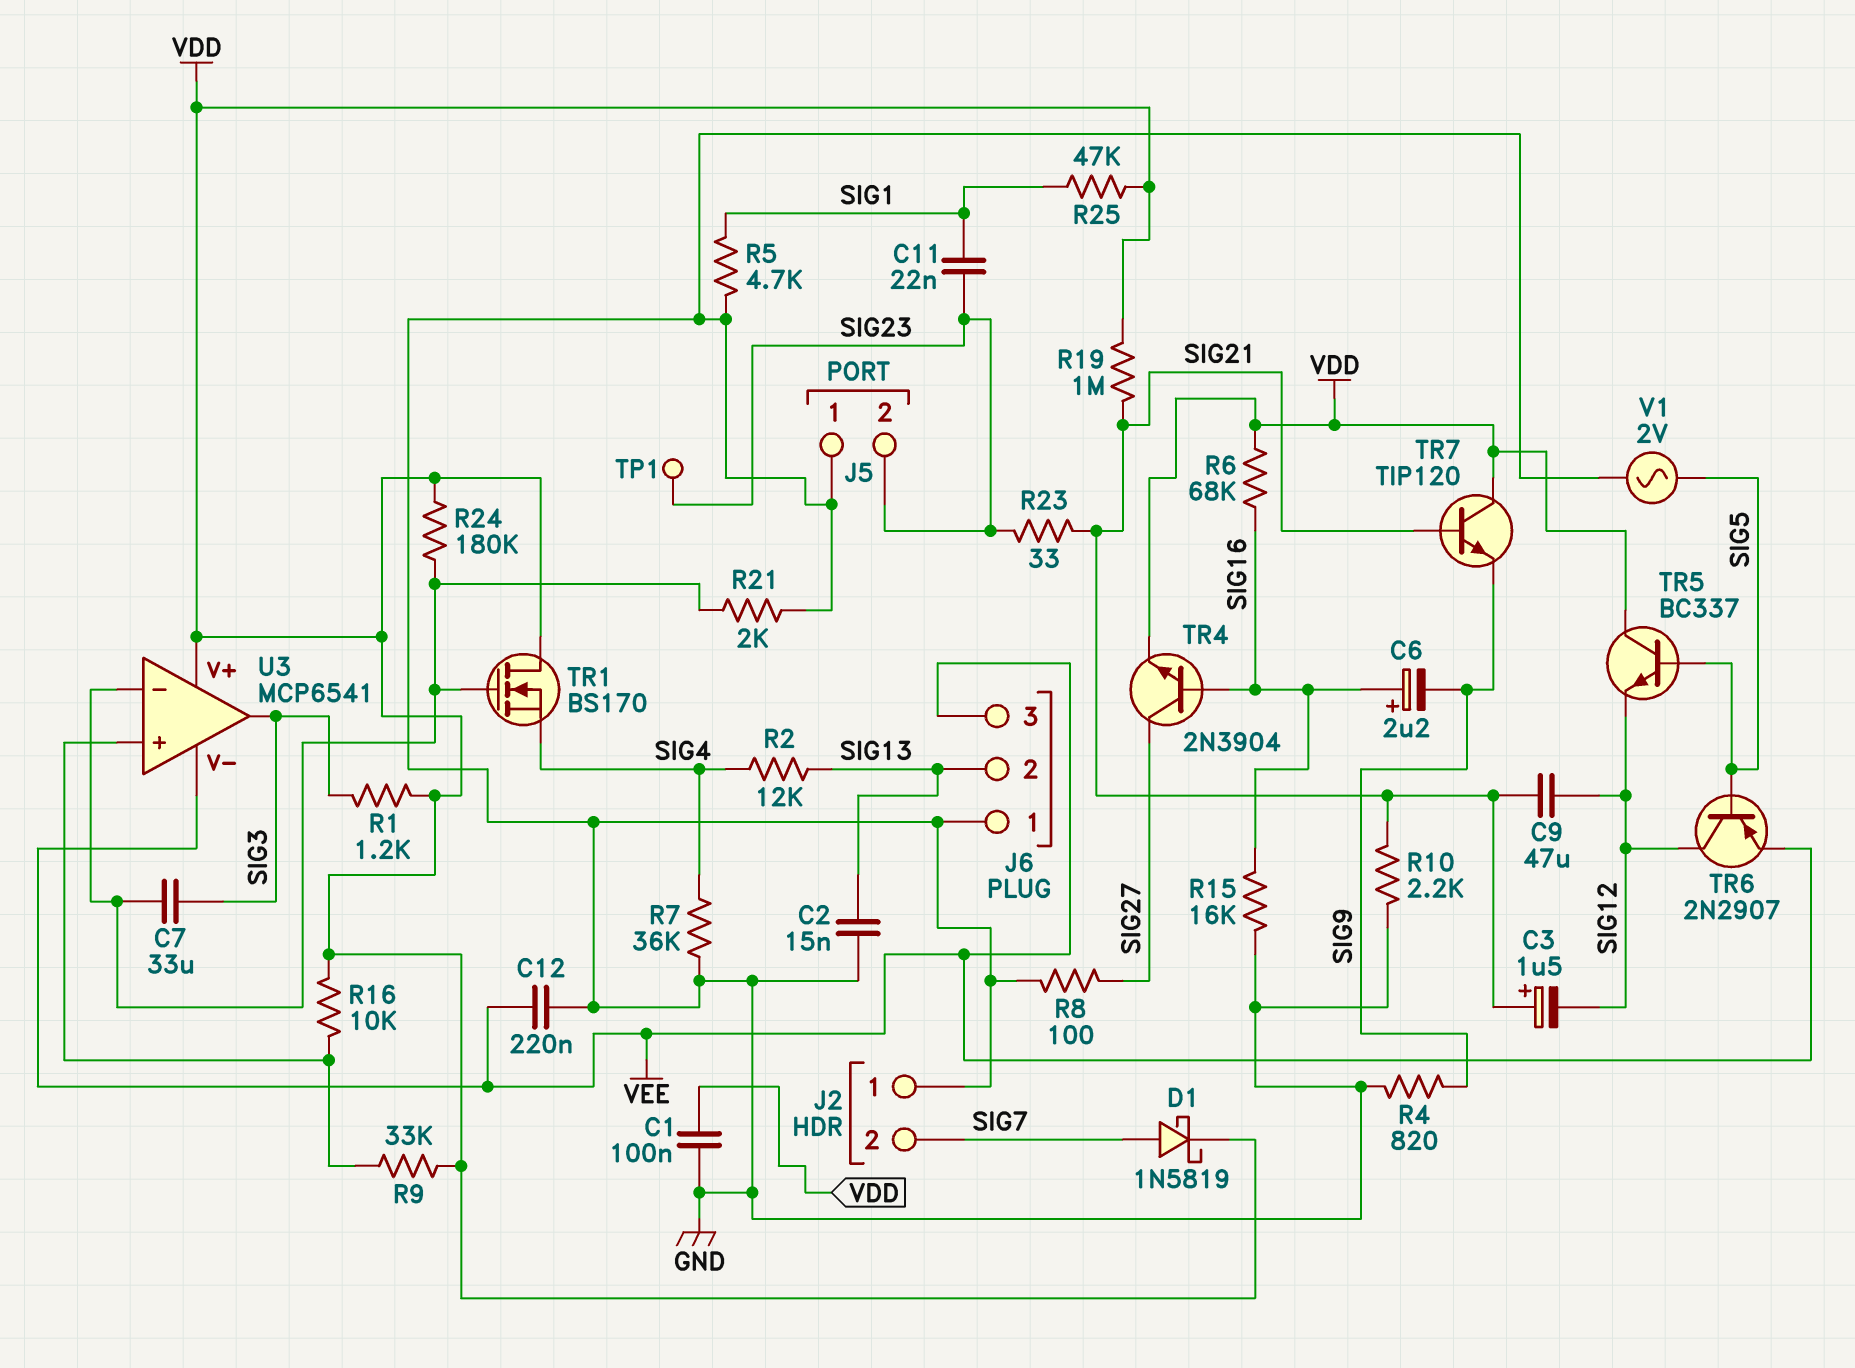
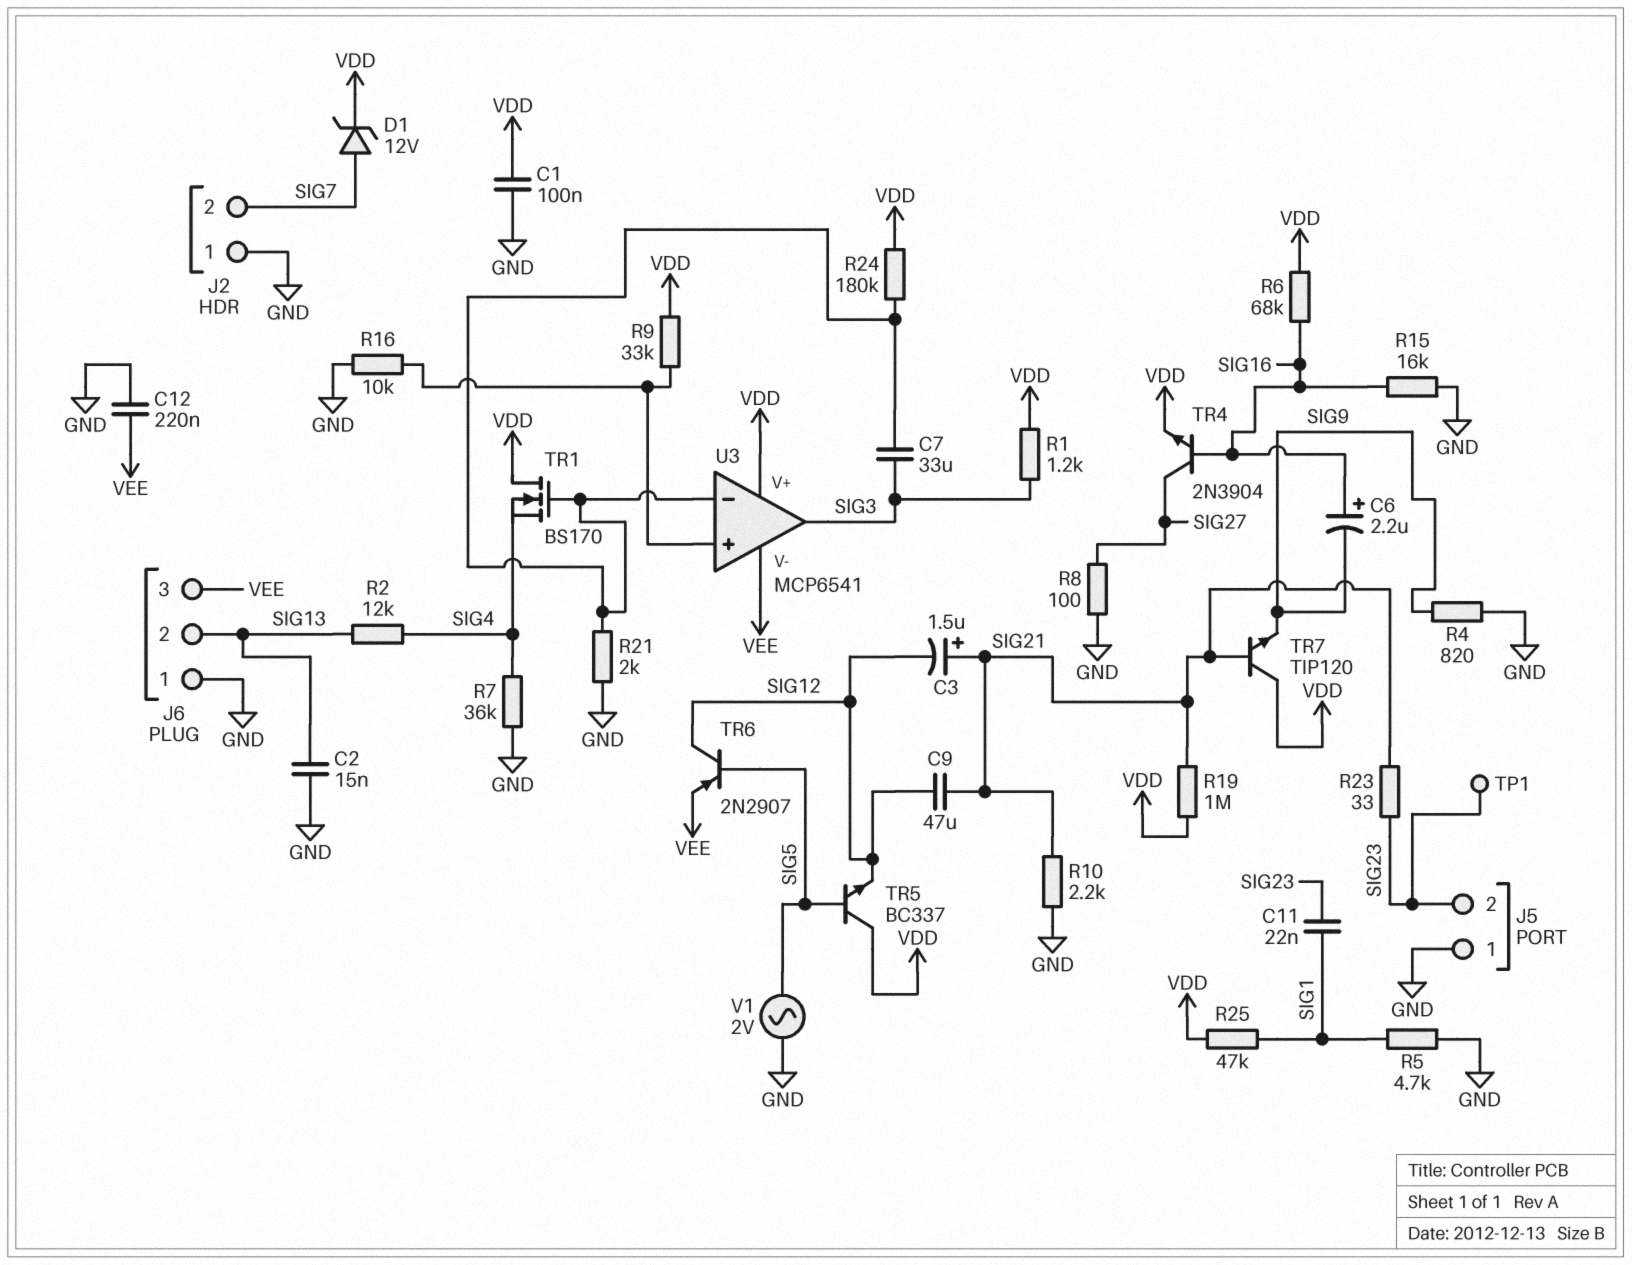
D1: schottky 1N5819 (A SIG7, K VDD) -> zener 12V (A SIG7, K VDD)
R16: 10k (U3/in+, VDD) -> 10k (GND, U3/in+)

